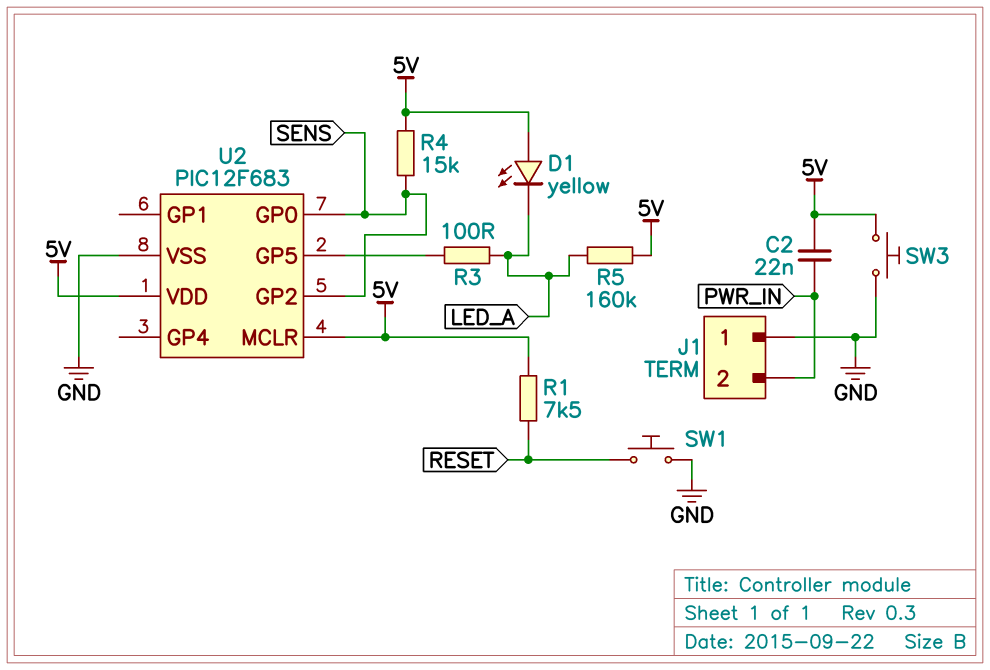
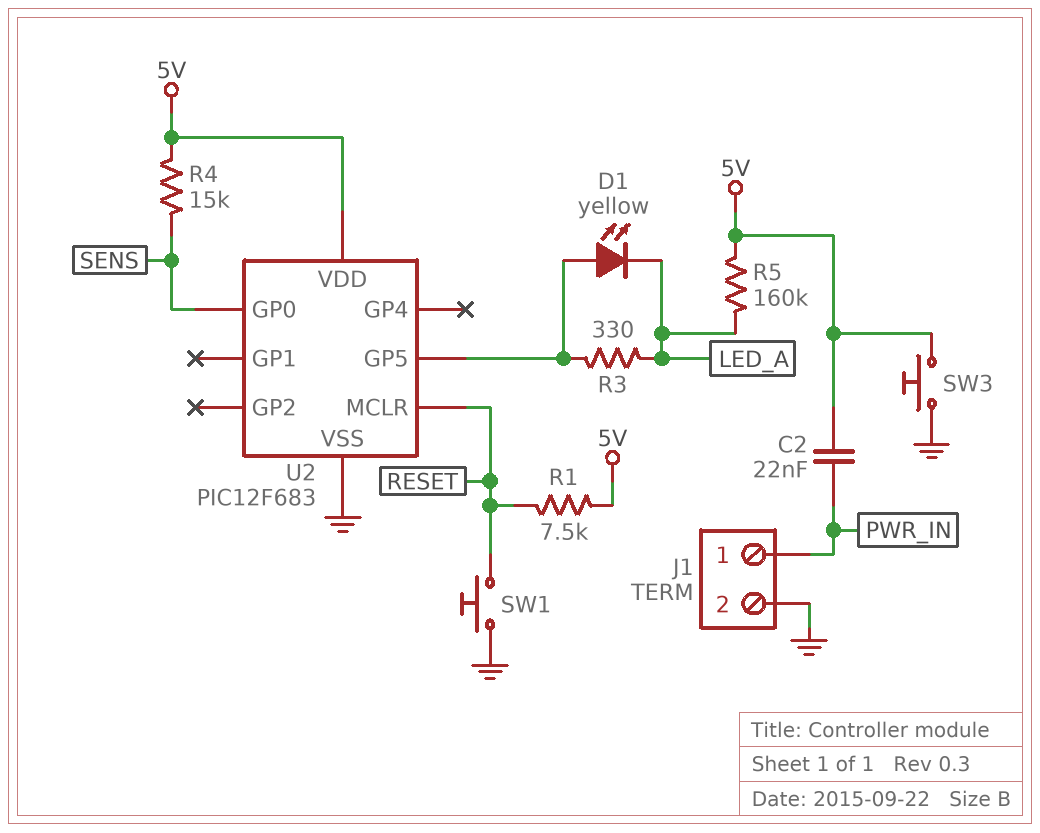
D1: LED yellow (A 5V, K LED_A) -> LED yellow (A U2/GP5, K LED_A)
J1 pin 1: GND -> PWR_IN
J1 pin 2: PWR_IN -> GND
R3: 100 (LED_A, U2/GP5) -> 330 (LED_A, U2/GP5)
U2 pin GP2: SENS -> none
U2 pin MCLR: 5V -> RESET

